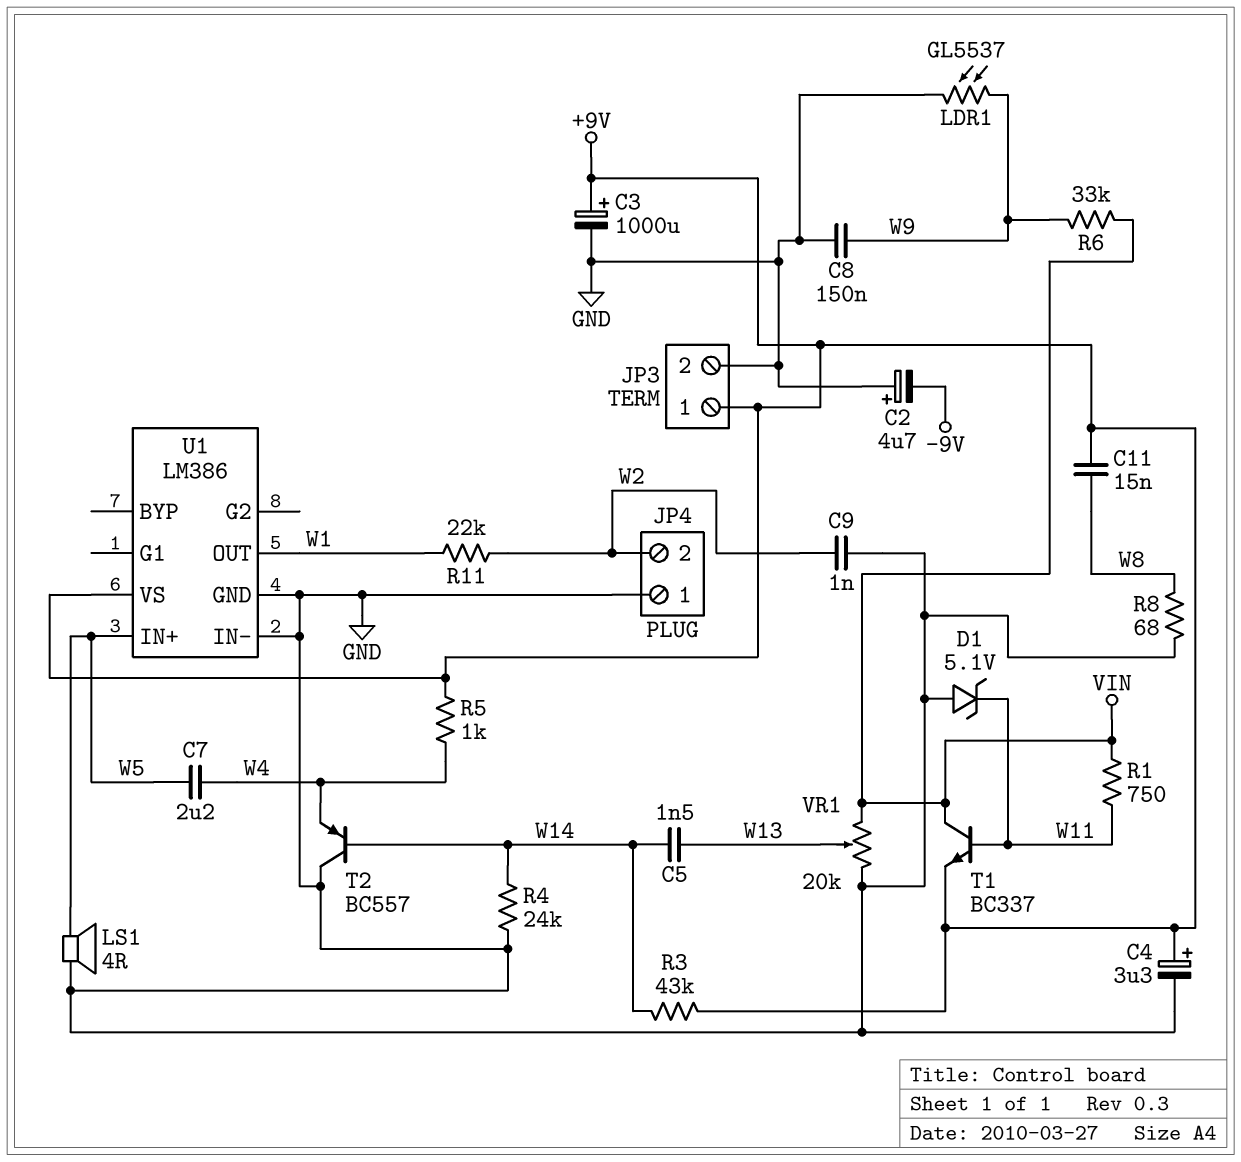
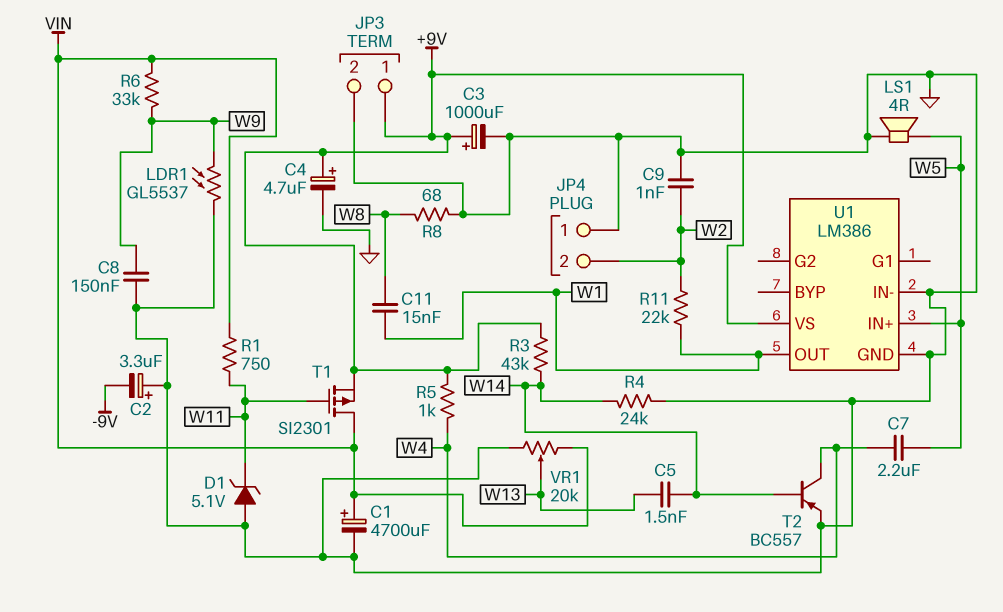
C1: none -> 4700uF (plus VIN, minus GND)
C2: 4.7uF (plus GND, minus -9V) -> 3.3uF (plus GND, minus -9V)
C4: 3.3uF (plus +9V, minus GND) -> 4.7uF (plus +9V, minus GND)
C11: 15nF (+9V, W8) -> 15nF (W1, W8)
T1: NPN BC337 (B W11, C VIN, E +9V) -> PMOS SI2301 (G W11, D VIN, S +9V)
T2: PNP BC557 (B W14, C GND, E W4) -> PNP BC557 (B W14, C W4, E GND)

